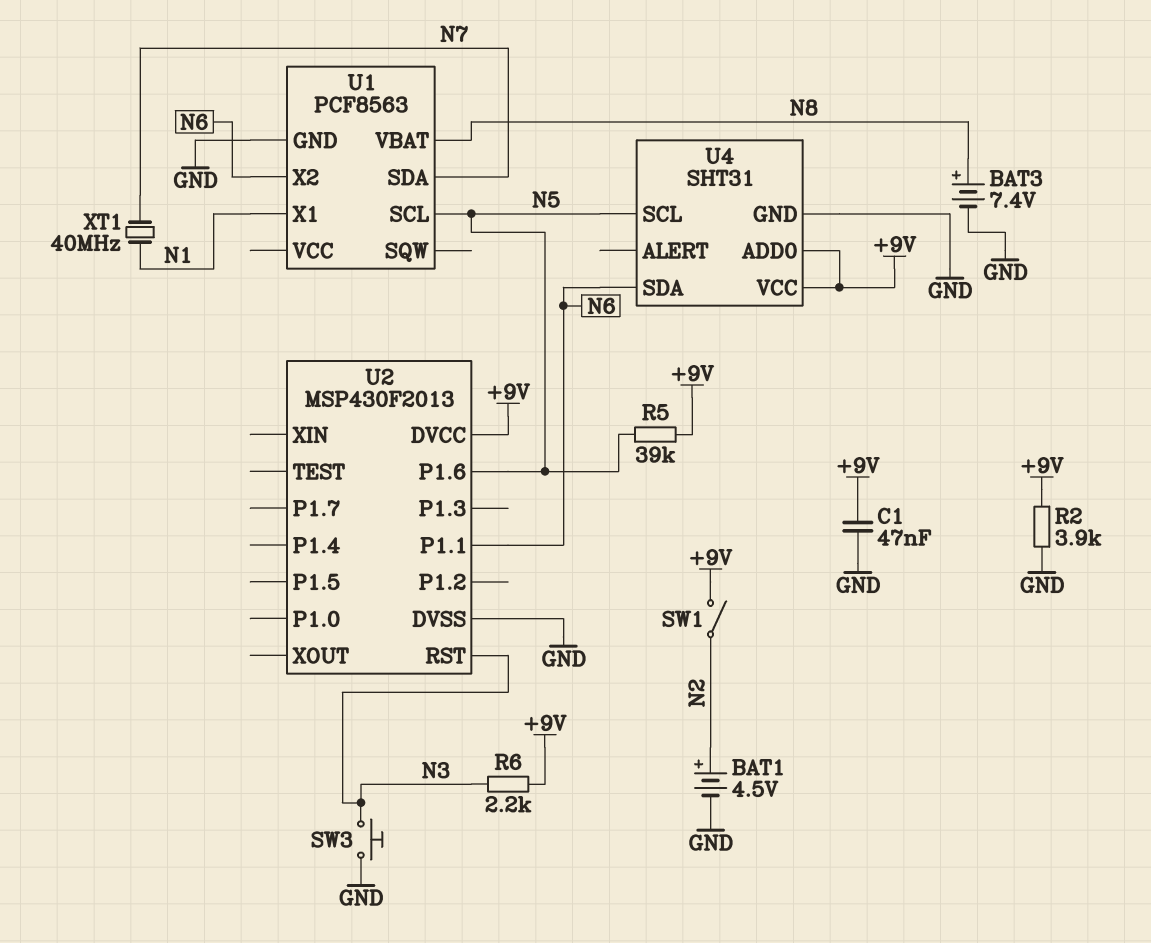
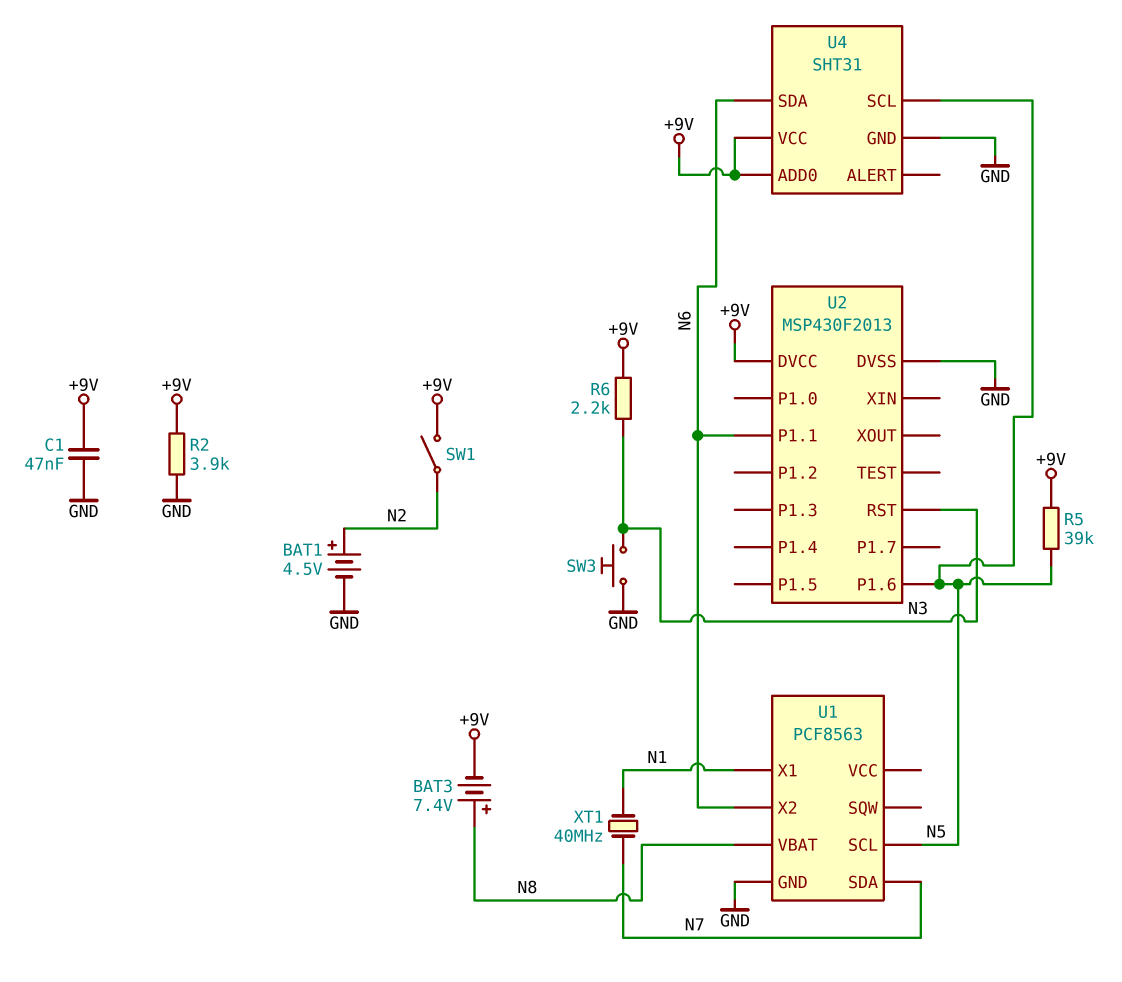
BAT3: 7.4V (plus N8, minus GND) -> 7.4V (plus N8, minus +9V)

